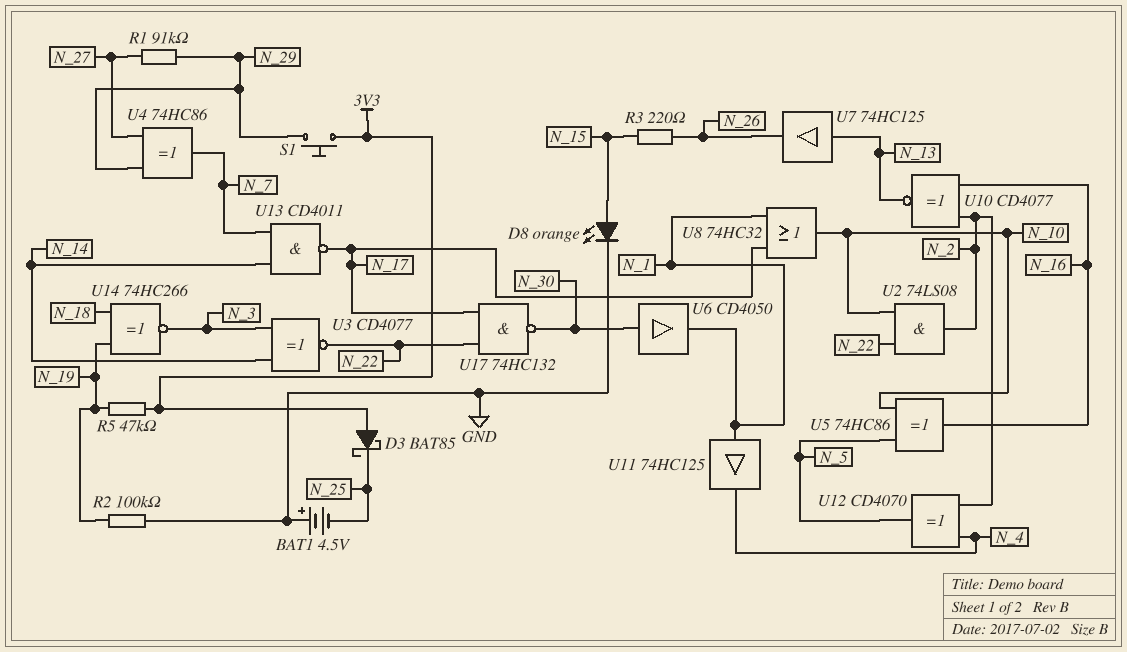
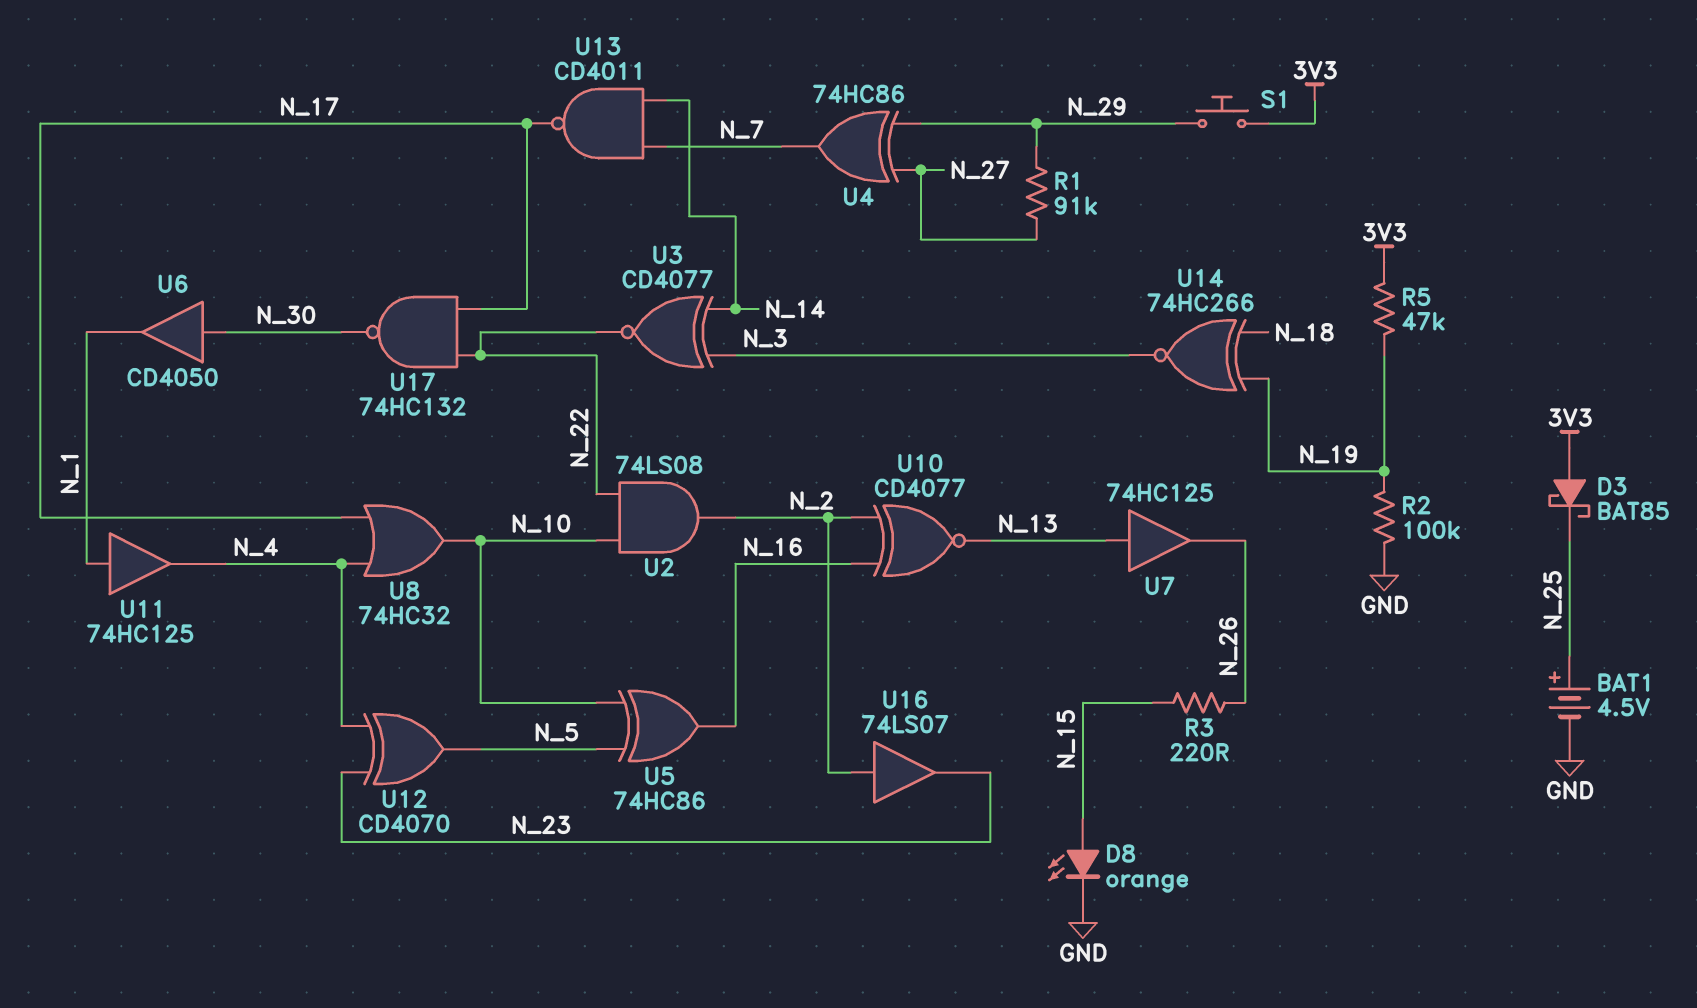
BAT1: 4.5V (plus GND, minus N_25) -> 4.5V (plus N_25, minus GND)
U8: OR 74HC32 (in N_1, in N_17, out N_10) -> OR 74HC32 (in N_4, in N_17, out N_10)
U12: XOR CD4070 (in N_2, in N_4, out N_5) -> XOR CD4070 (in N_4, in N_23, out N_5)
U16: none -> buffer 74LS07 (in N_2, out N_23)

